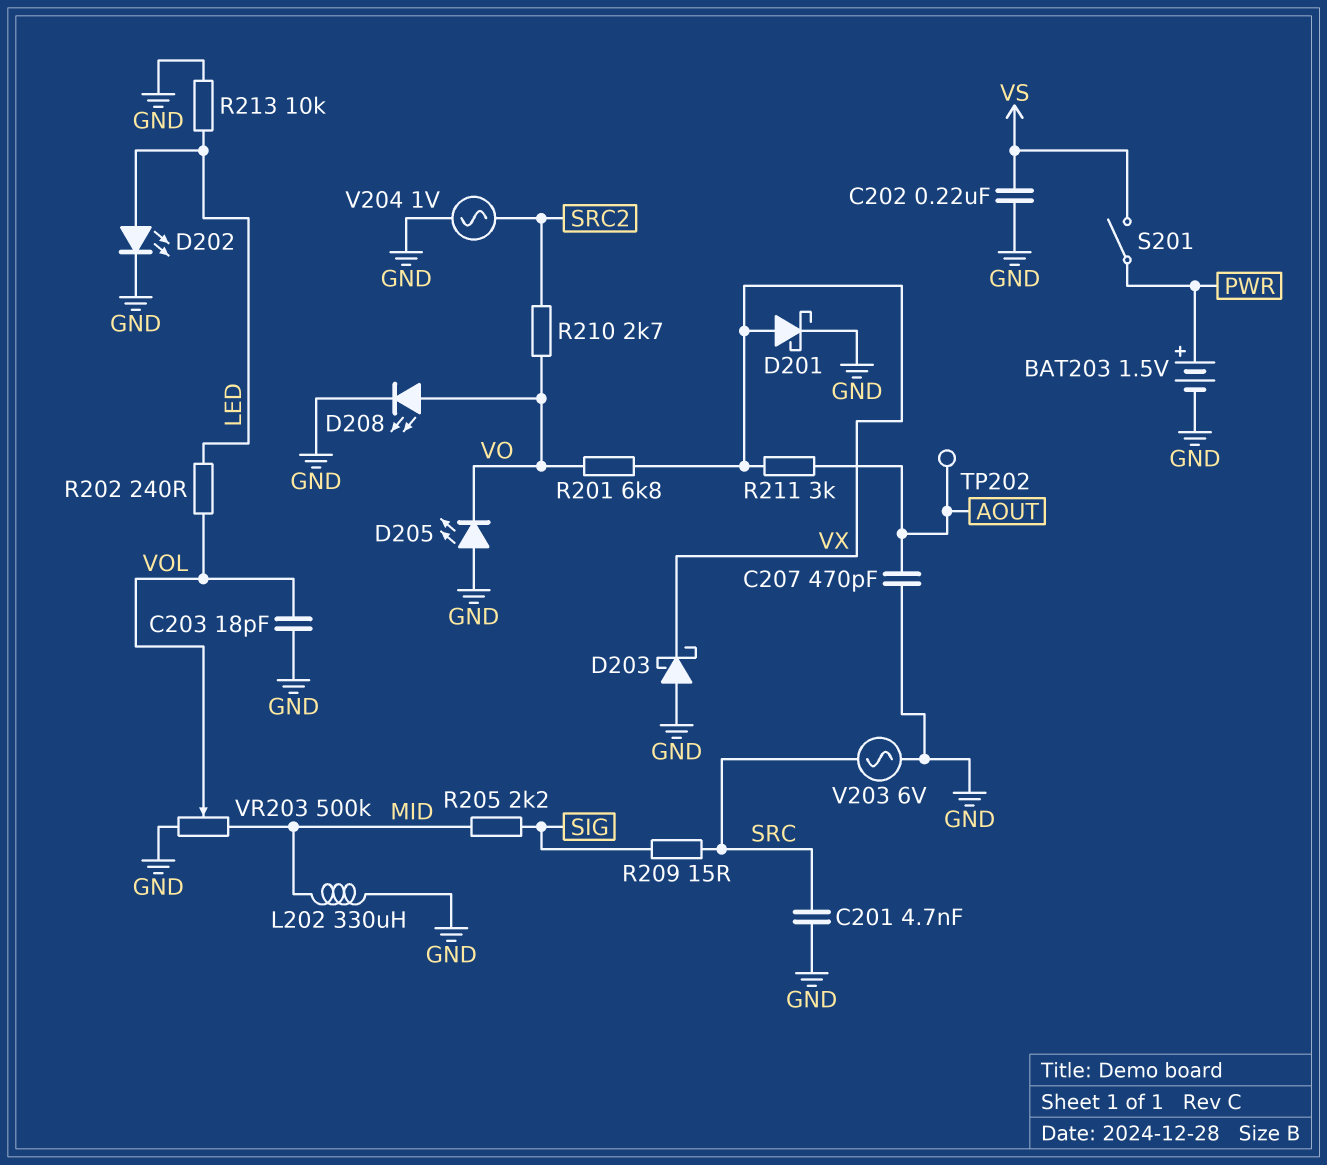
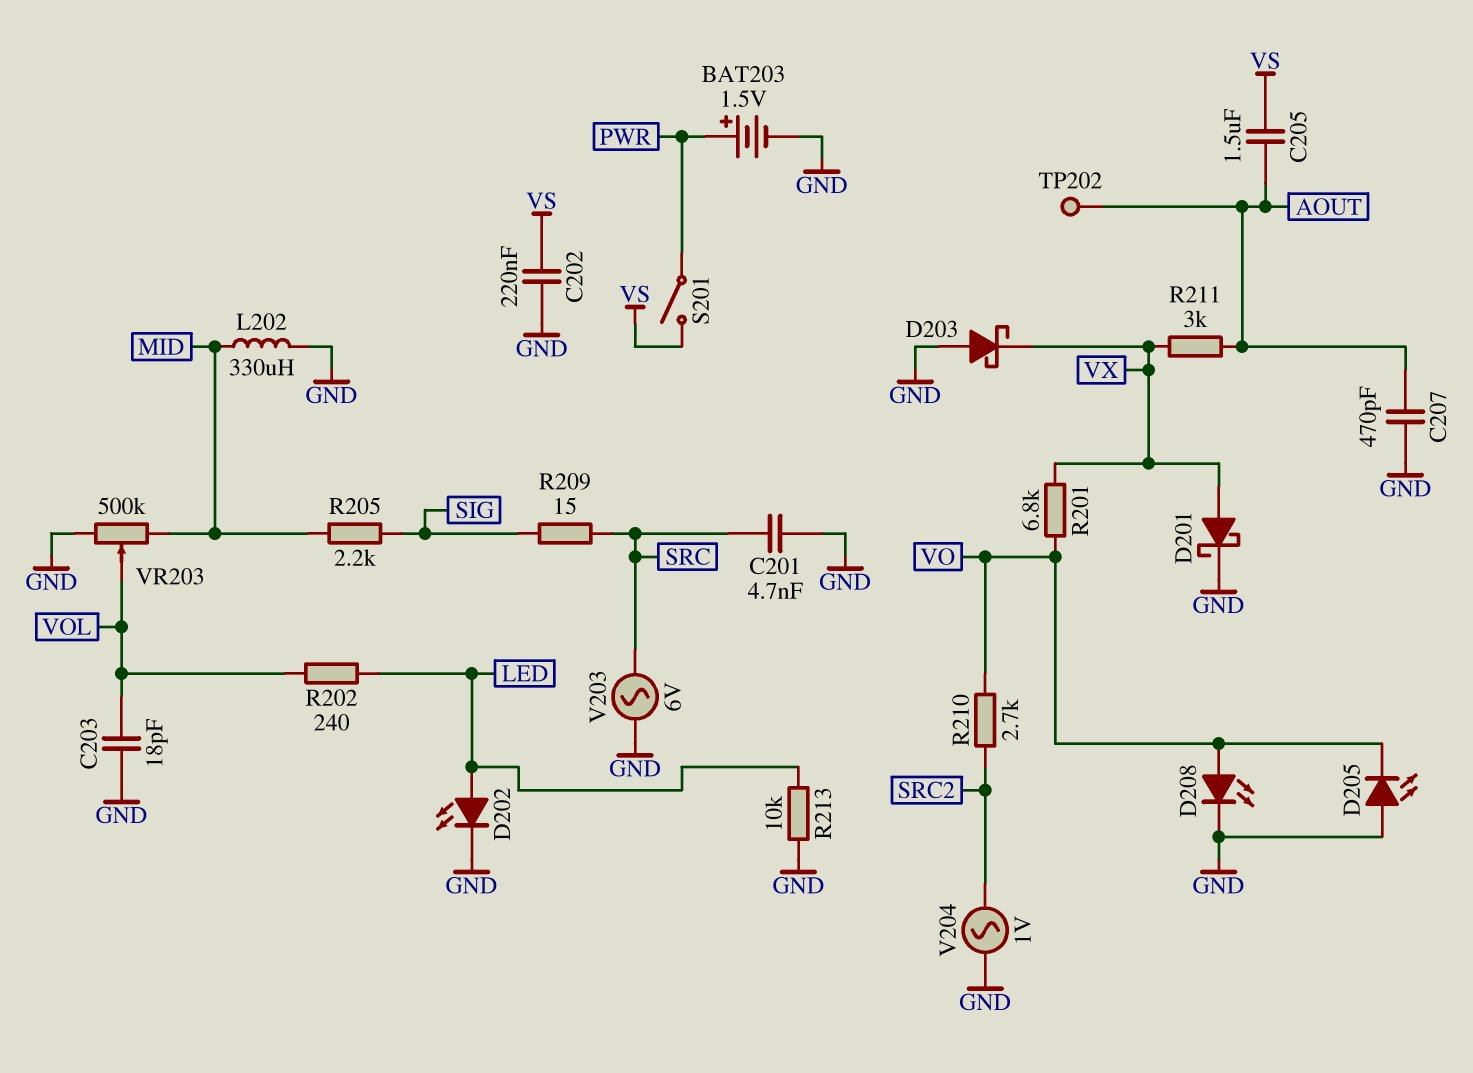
C205: none -> 1.5uF (AOUT, VS)

